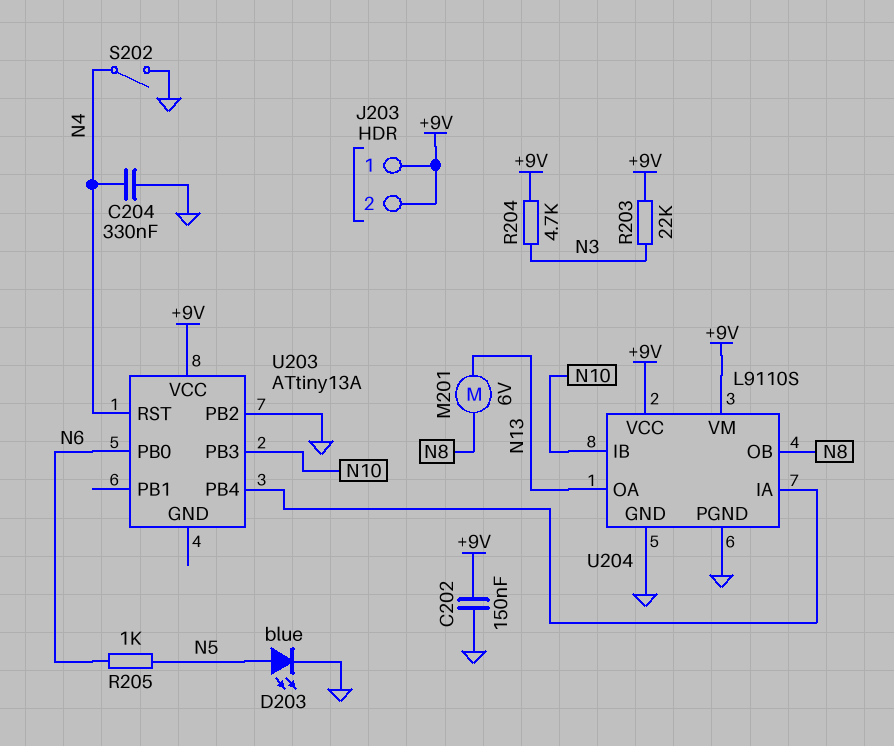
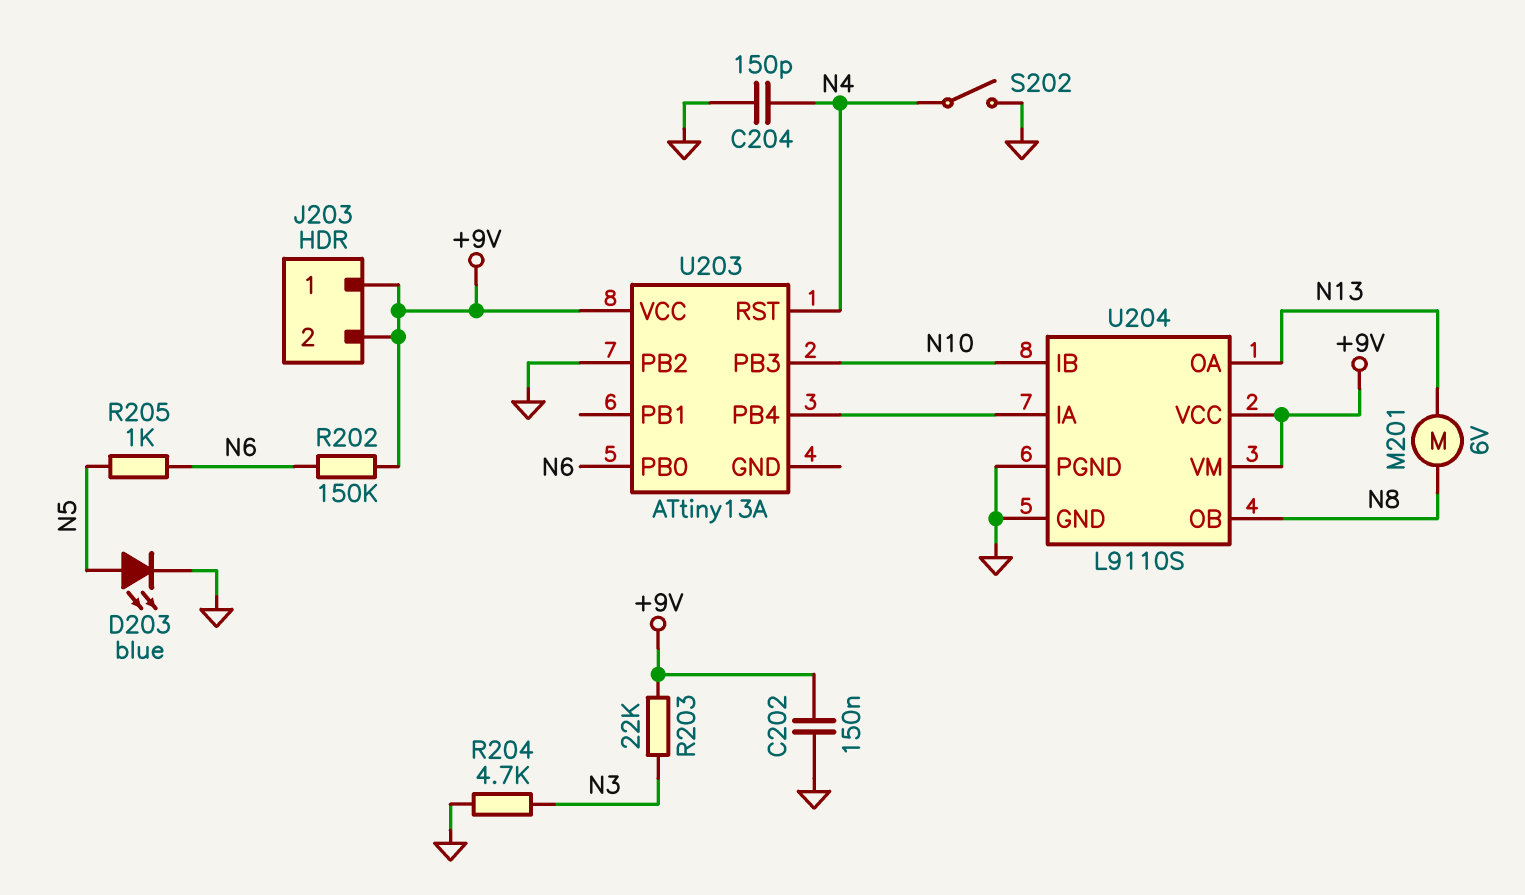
C204: 330nF (GND, N4) -> 150pF (GND, N4)
R202: none -> 150k (+9V, N6)
R204: 4.7k (+9V, N3) -> 4.7k (GND, N3)

